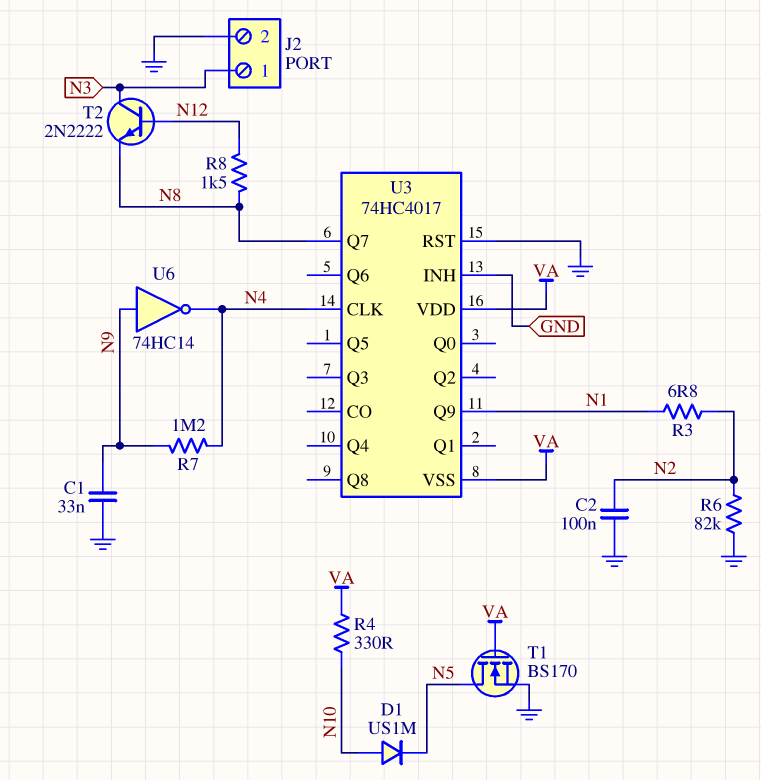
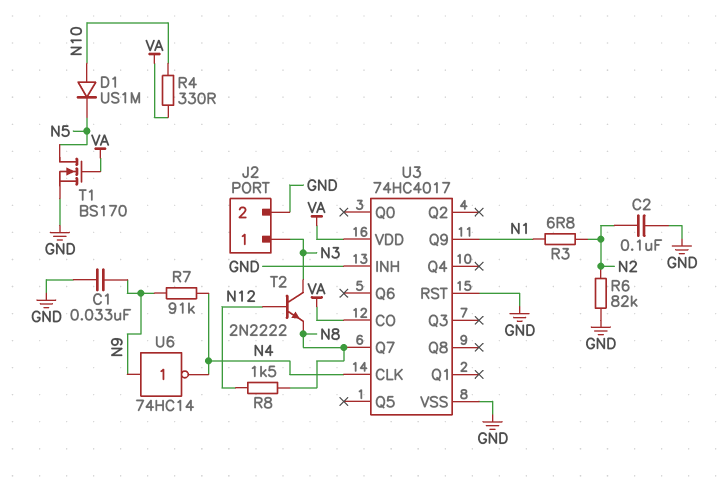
R7: 1.2M (N4, N9) -> 91k (N4, N9)
U3 pin CO: none -> VA
U3 pin VSS: VA -> GND

